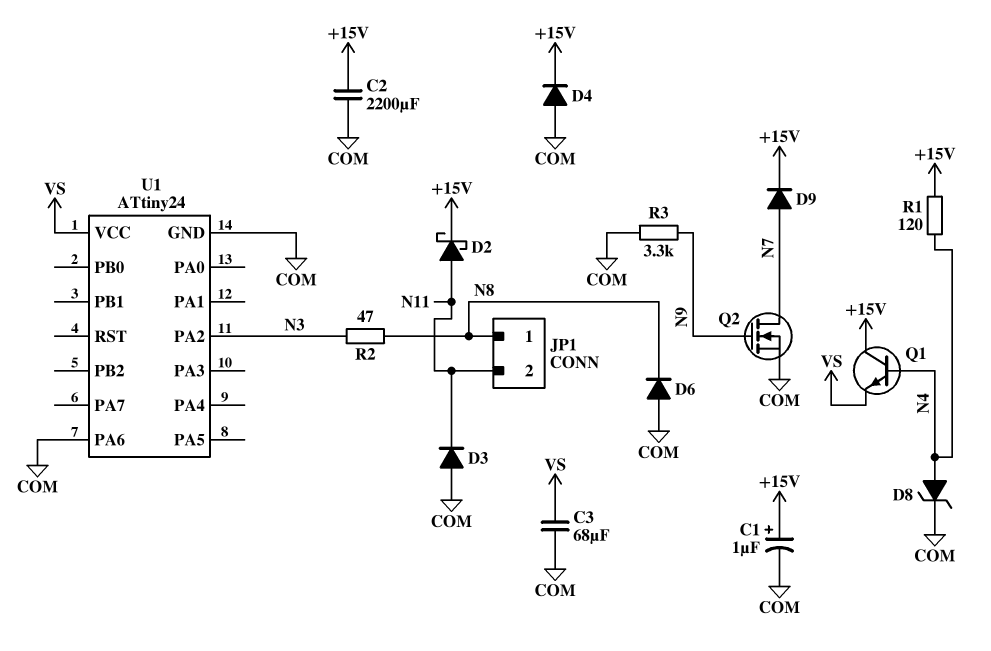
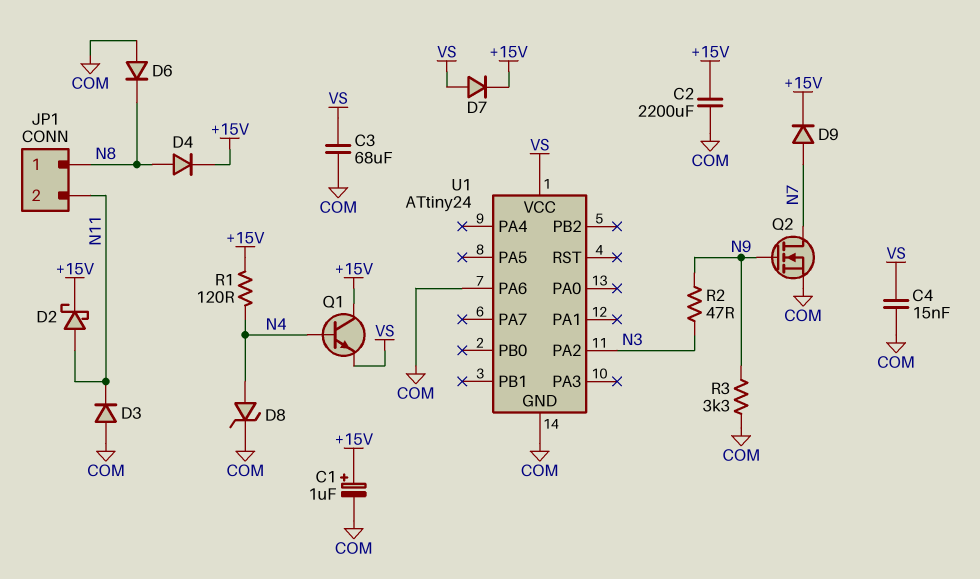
C4: none -> 15nF (COM, VS)
D4: diode (A COM, K +15V) -> diode (A N8, K +15V)
D7: none -> diode (A VS, K +15V)
R2: 47 (N3, N8) -> 47 (N3, N9)

